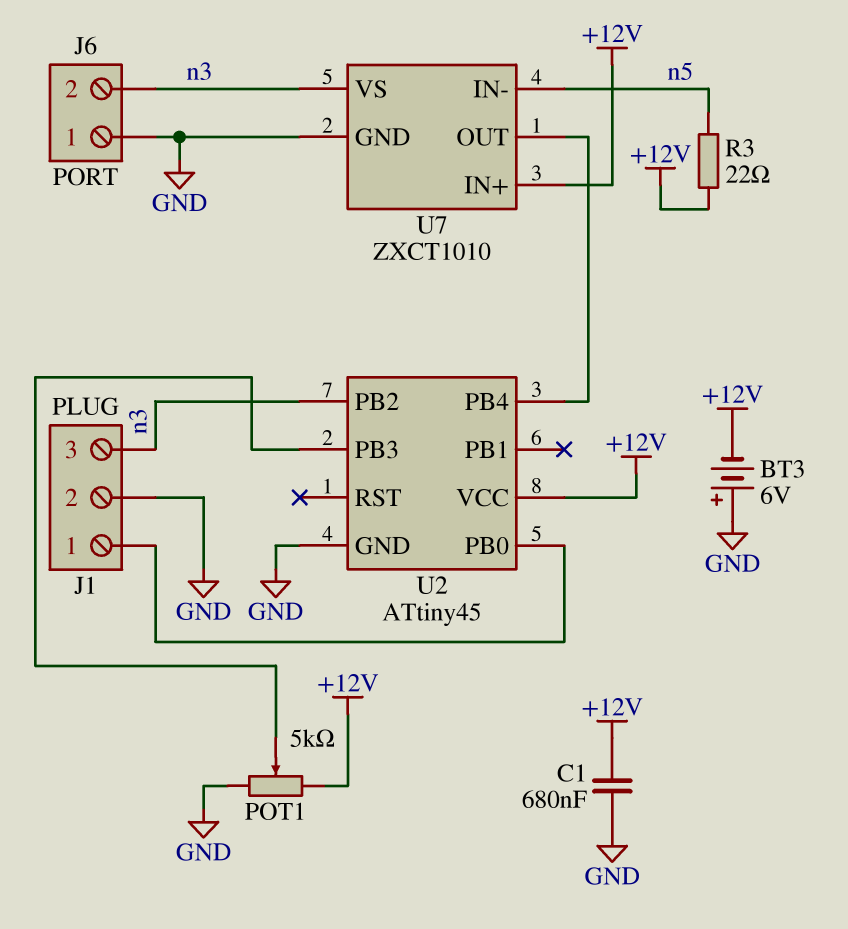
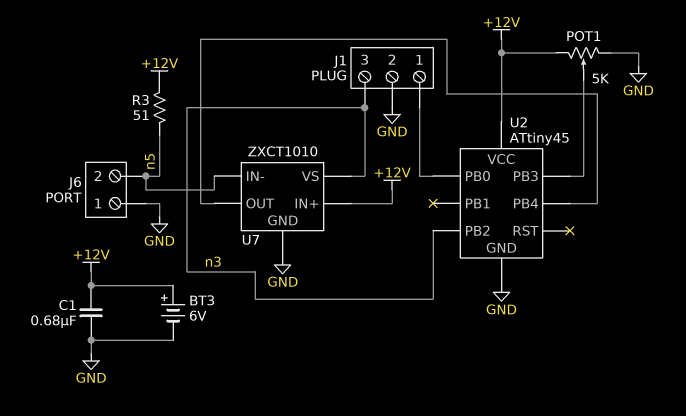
BT3: 6V (plus GND, minus +12V) -> 6V (plus +12V, minus GND)
J6 pin 2: n3 -> n5
R3: 22 (+12V, n5) -> 51 (+12V, n5)

